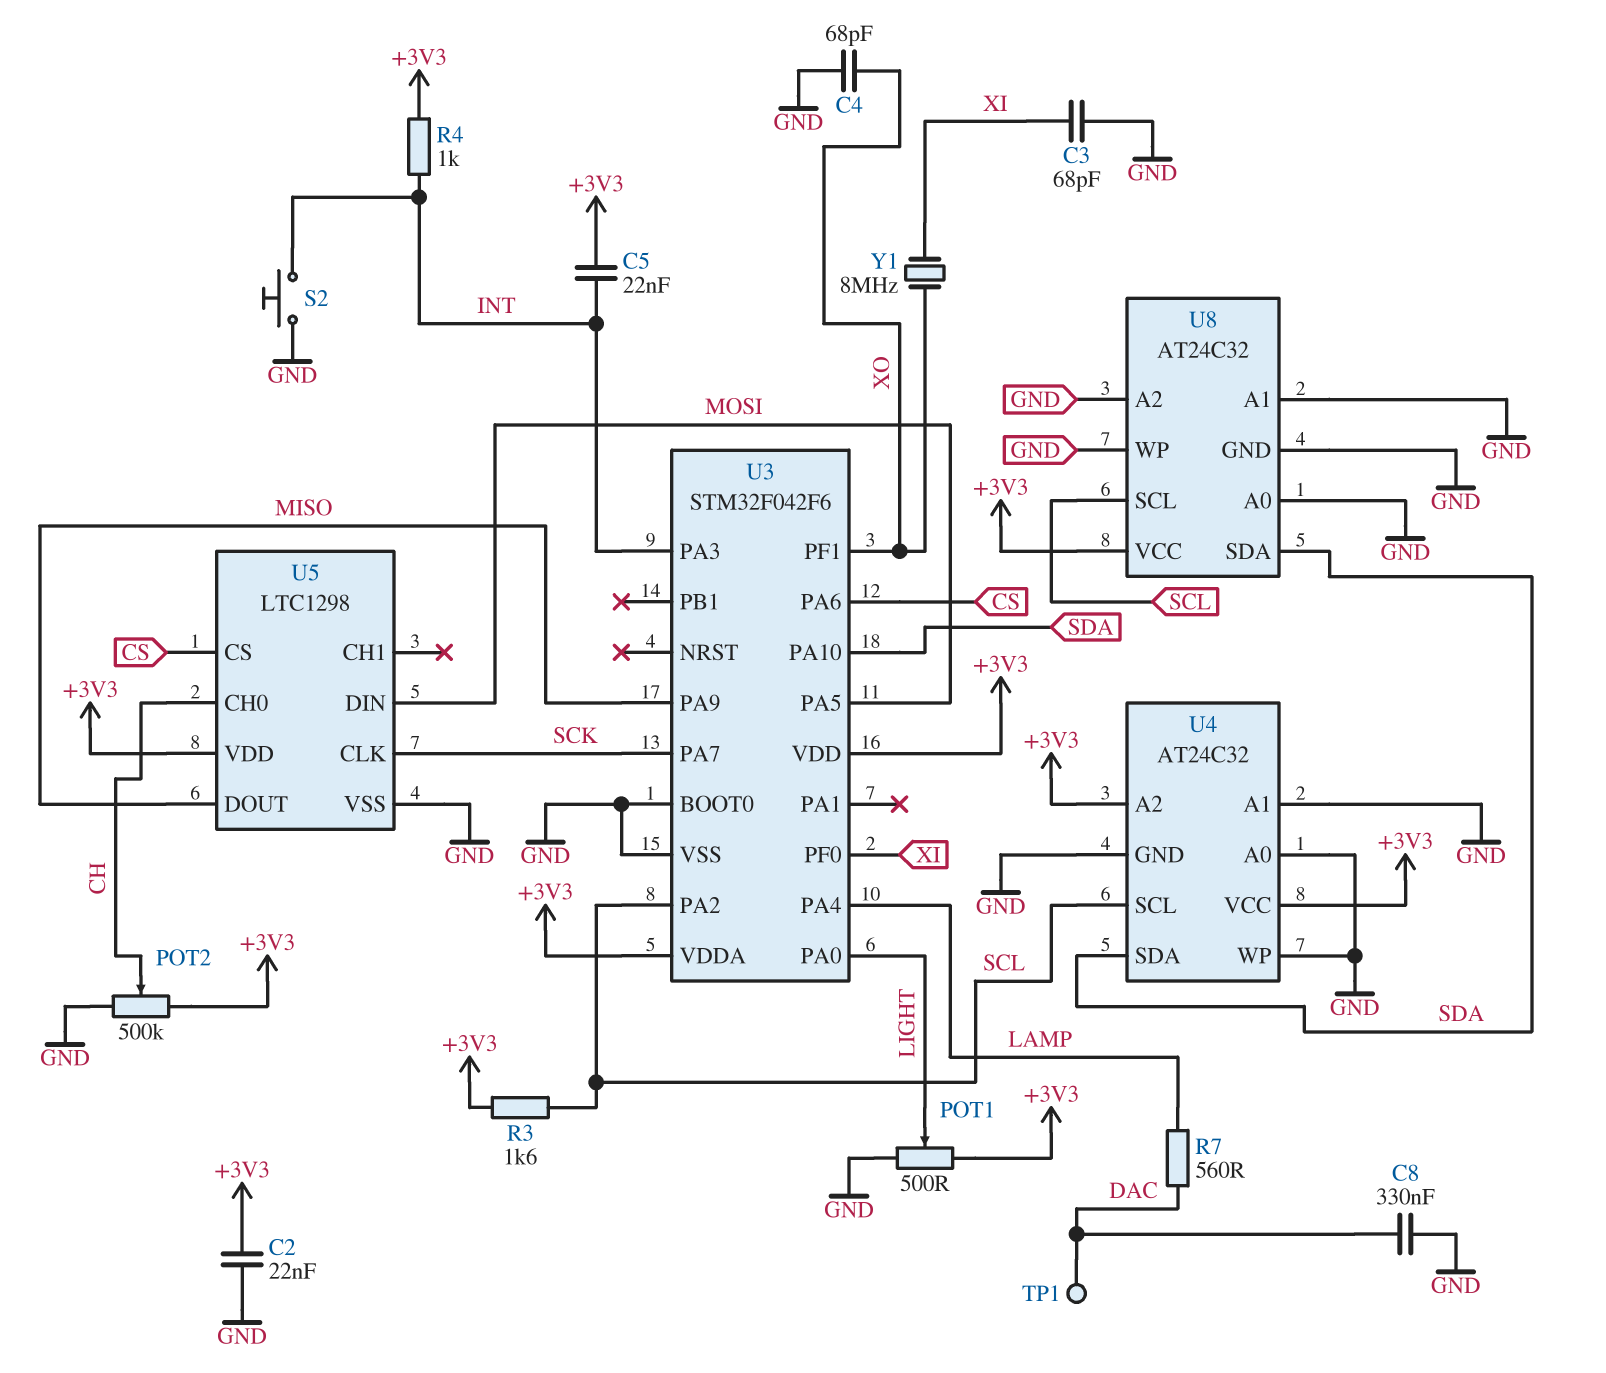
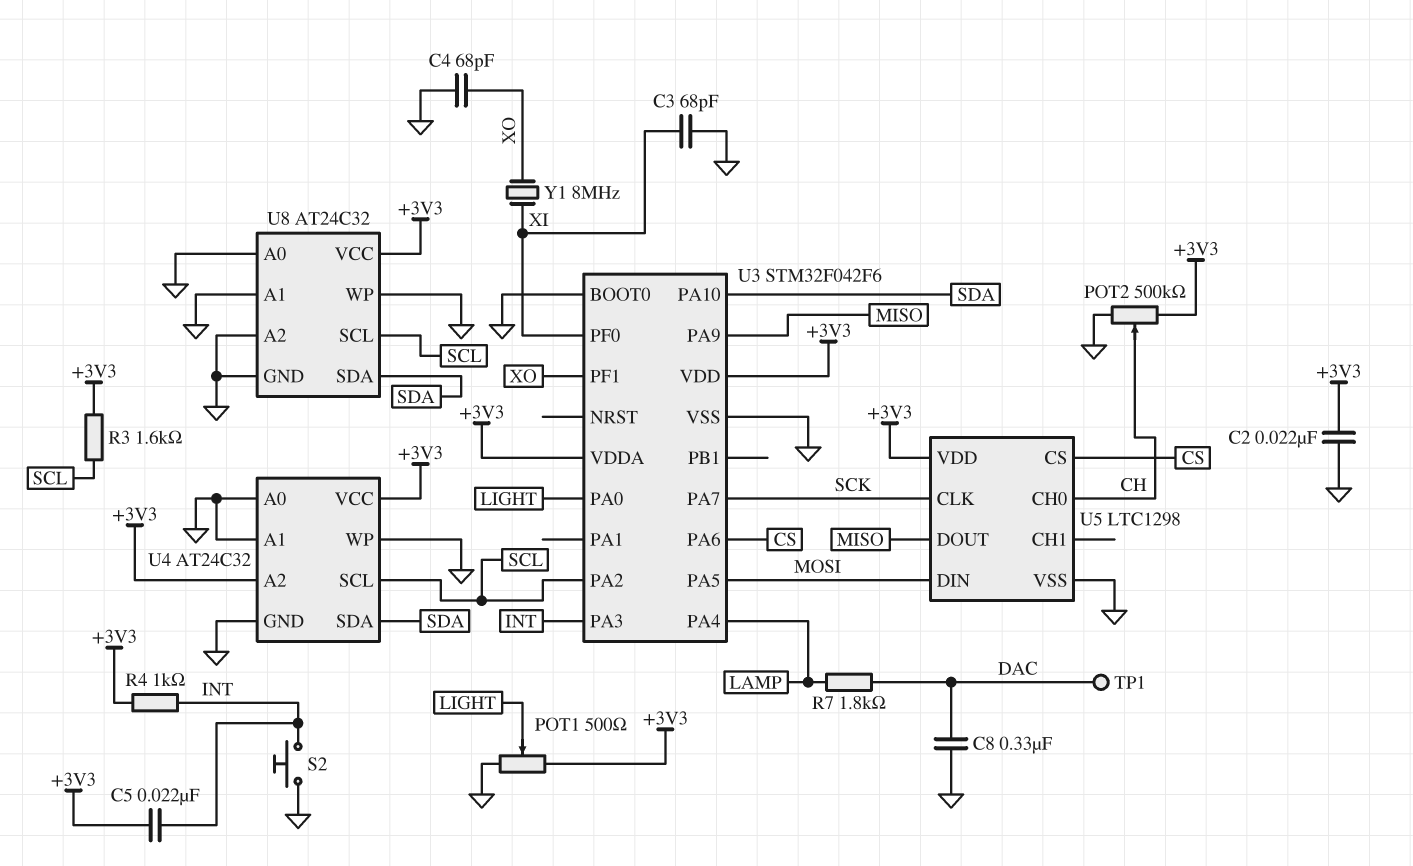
R7: 560 (DAC, LAMP) -> 1.8k (DAC, LAMP)

